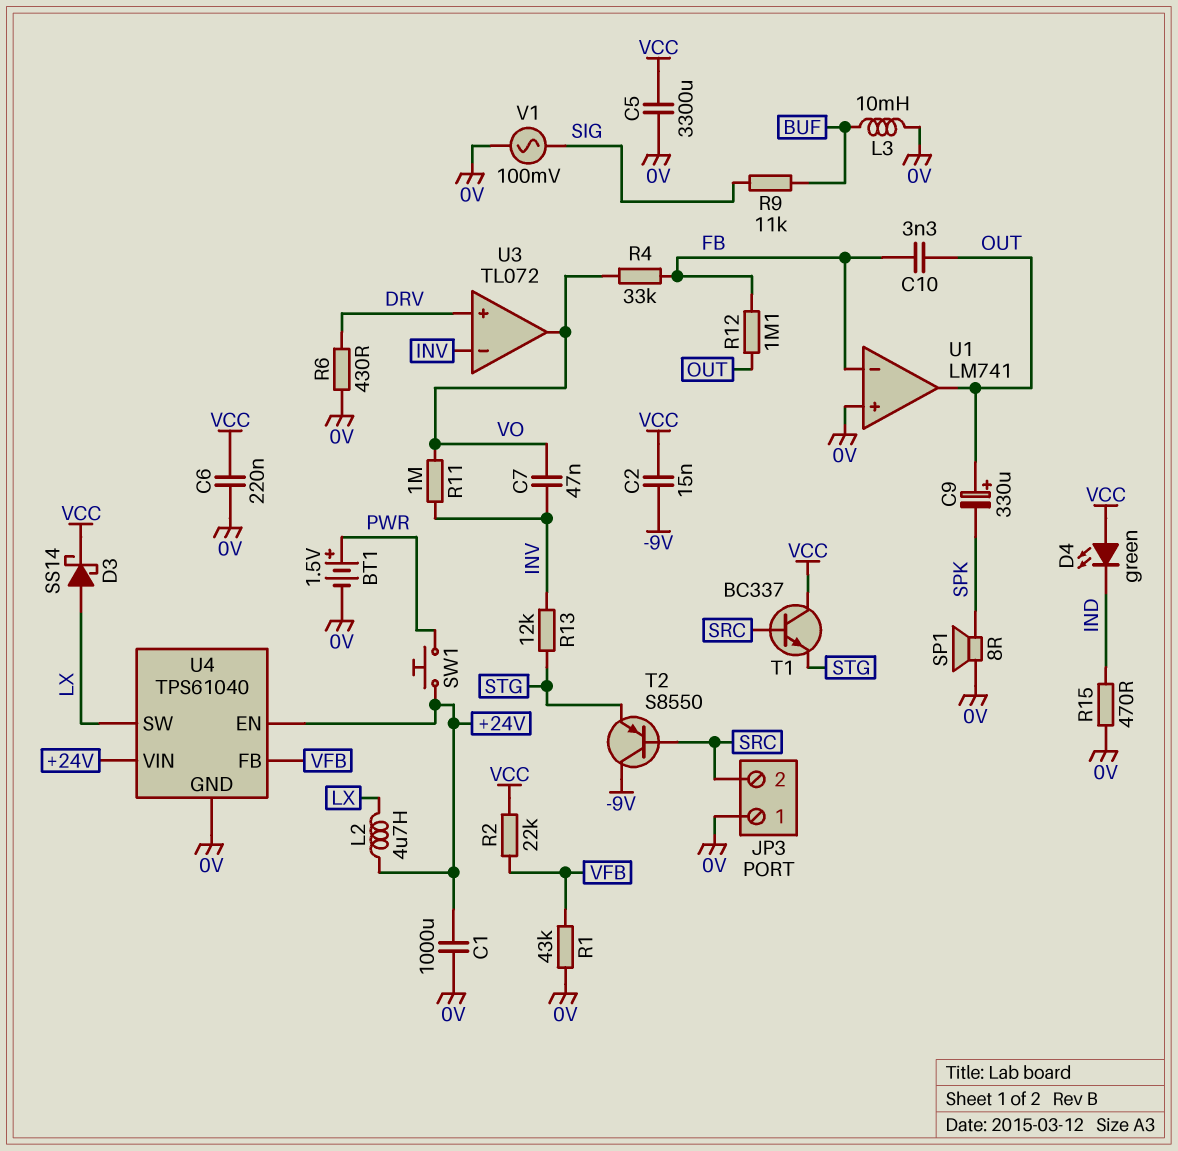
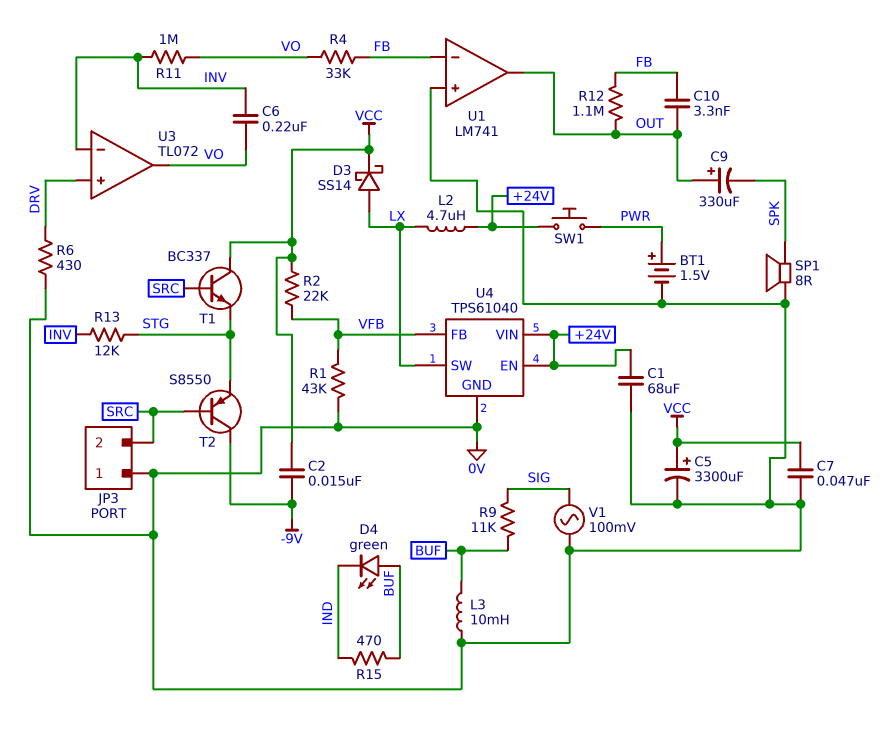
C1: 1000uF (+24V, 0V) -> 68uF (+24V, 0V)
C5: 3300uF (0V, VCC) -> 3300uF (plus VCC, minus 0V)
C6: 220nF (0V, VCC) -> 220nF (INV, VO)
C7: 47nF (INV, VO) -> 47nF (0V, VCC)
D4: LED green (A VCC, K IND) -> LED green (A BUF, K IND)
R15: 470 (0V, IND) -> 470 (BUF, IND)

